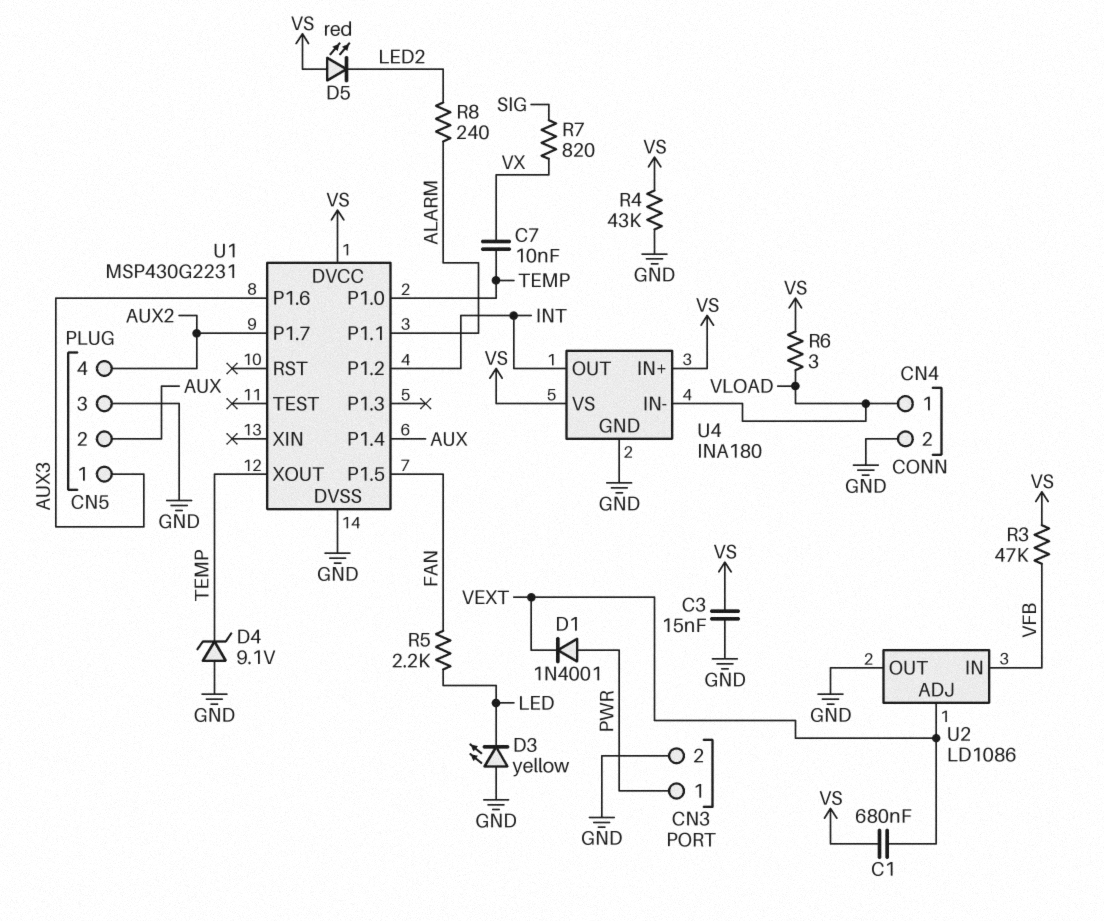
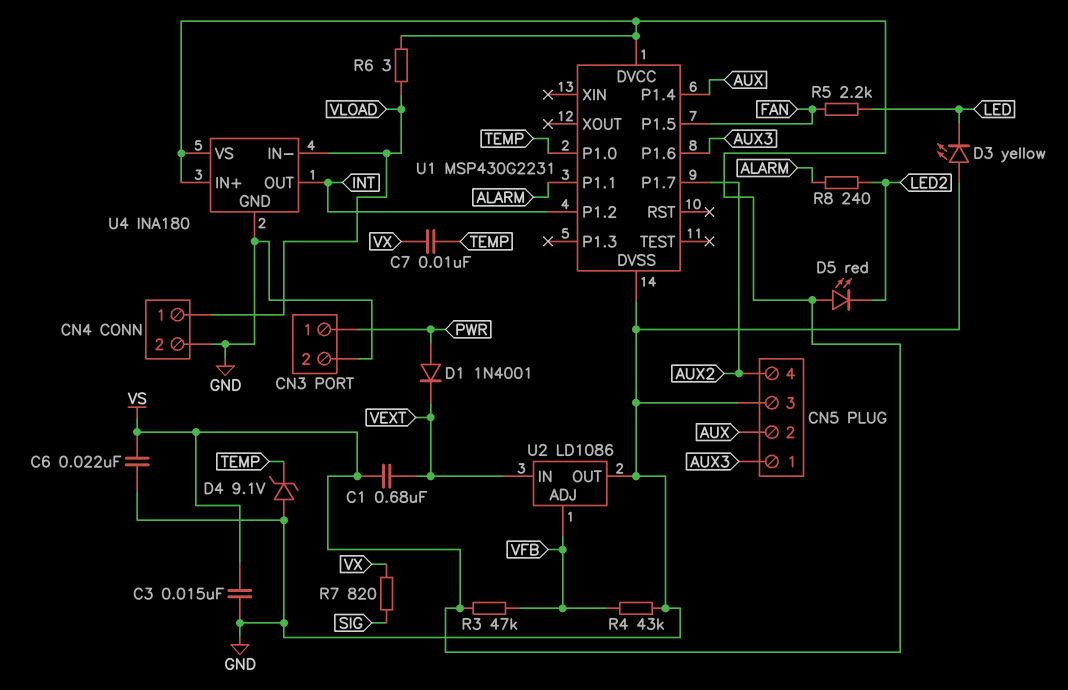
C6: none -> 22nF (GND, VS)
R4: 43k (GND, VS) -> 43k (GND, VFB)
U1 pin XOUT: TEMP -> none
U2 pin ADJ: VEXT -> VFB
U2 pin IN: VFB -> VEXT

